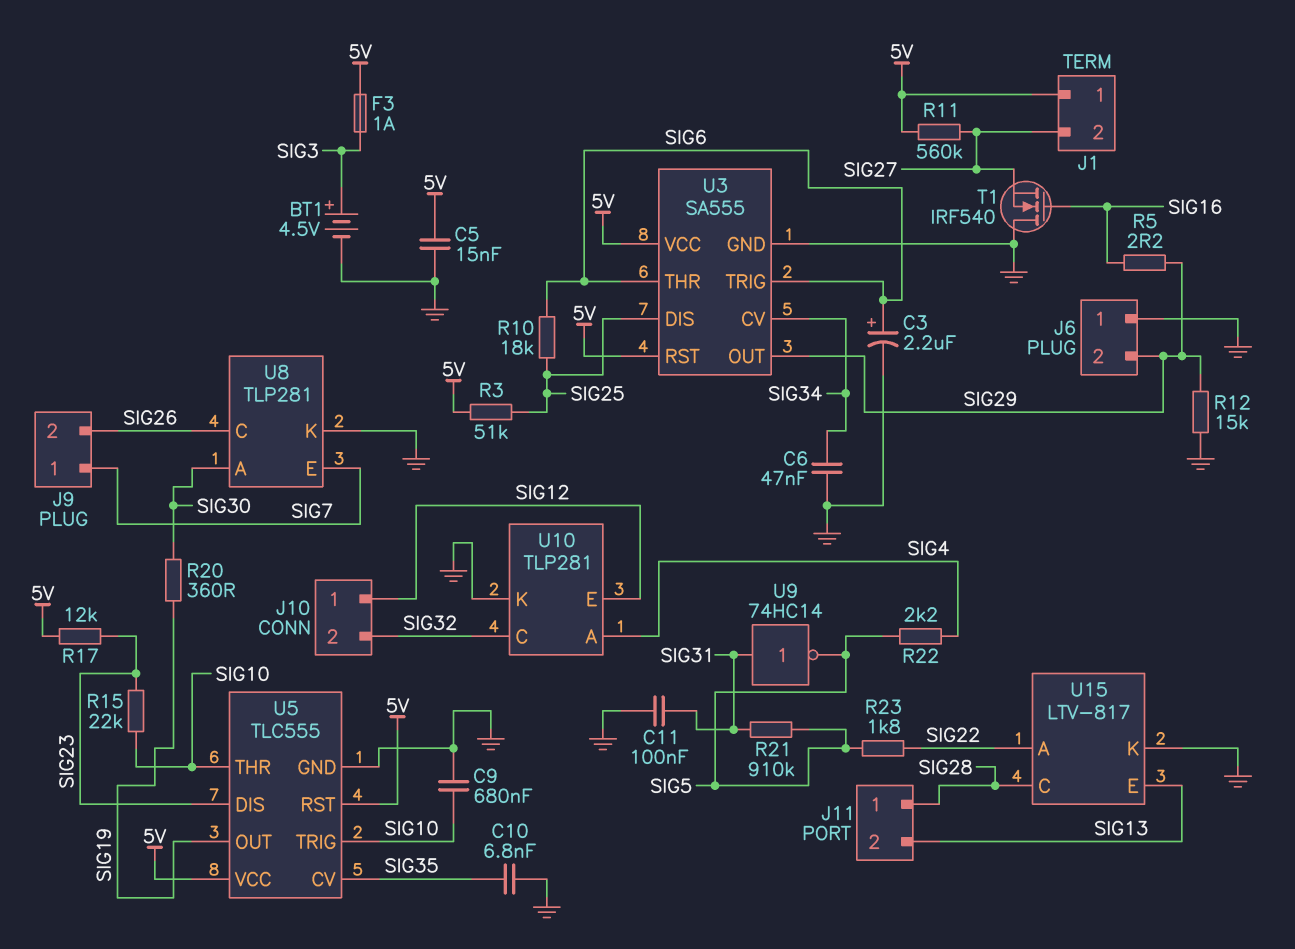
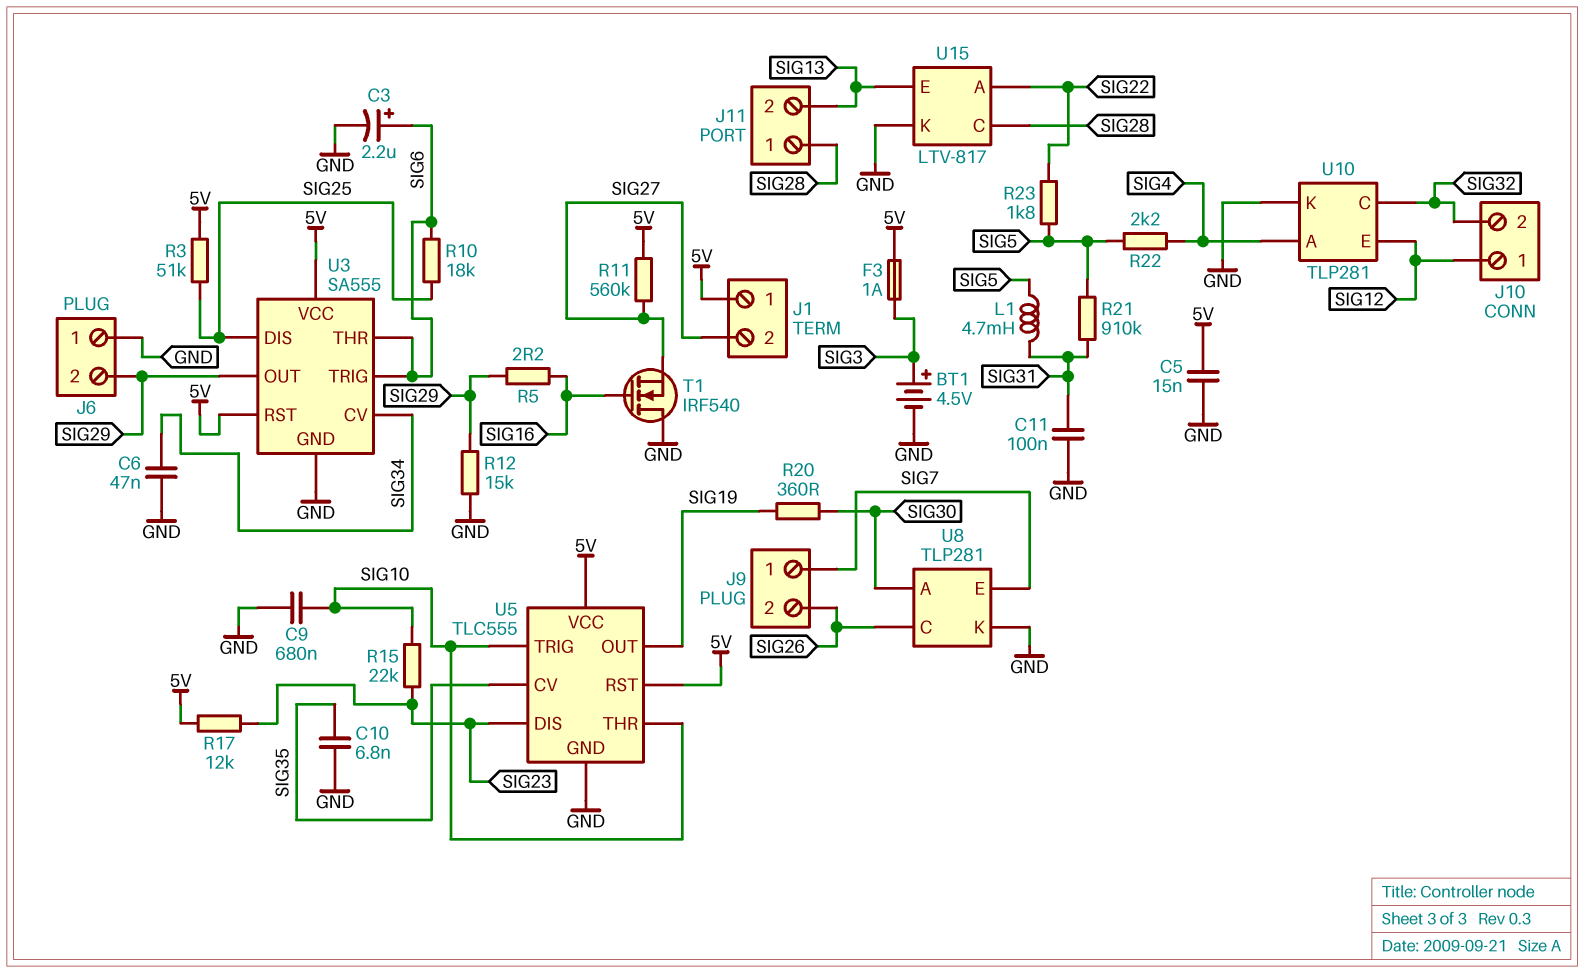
L1: none -> 4.7mH (SIG5, SIG31)
U9: NOT 74HC14 (in SIG31, out SIG5) -> none

